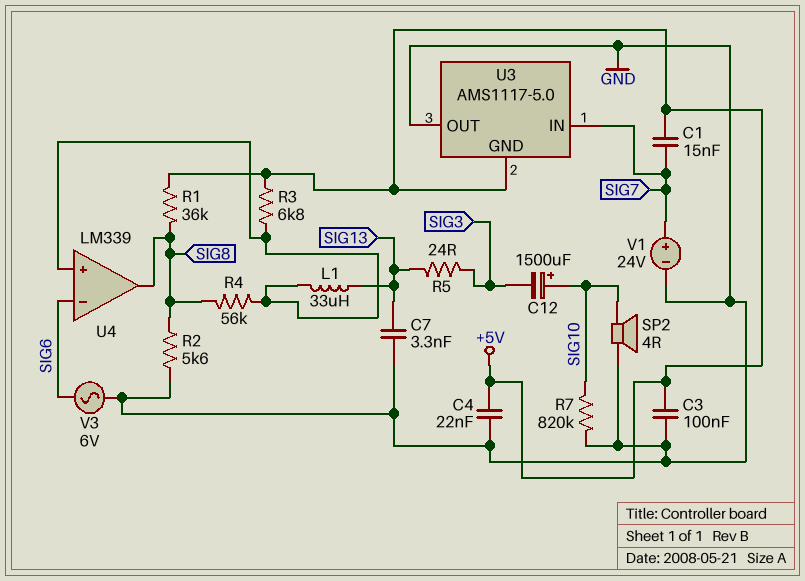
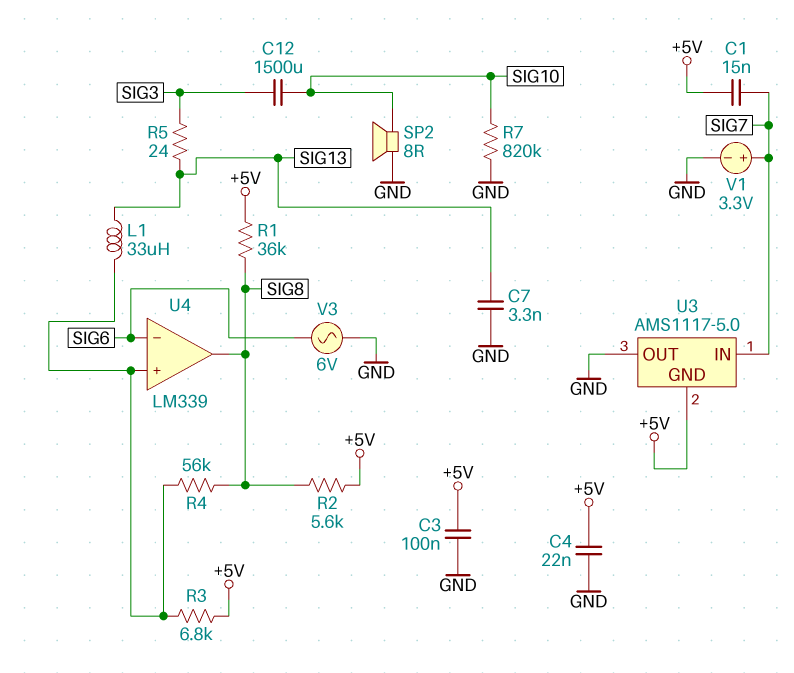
C12: 1500uF (plus SIG10, minus SIG3) -> 1500uF (SIG3, SIG10)
R2: 5.6k (GND, SIG8) -> 5.6k (+5V, SIG8)
SP2: speaker 4R (GND, SIG10) -> speaker 8R (GND, SIG10)
V1: 24V (plus SIG7, minus GND) -> 3.3V (plus SIG7, minus GND)

